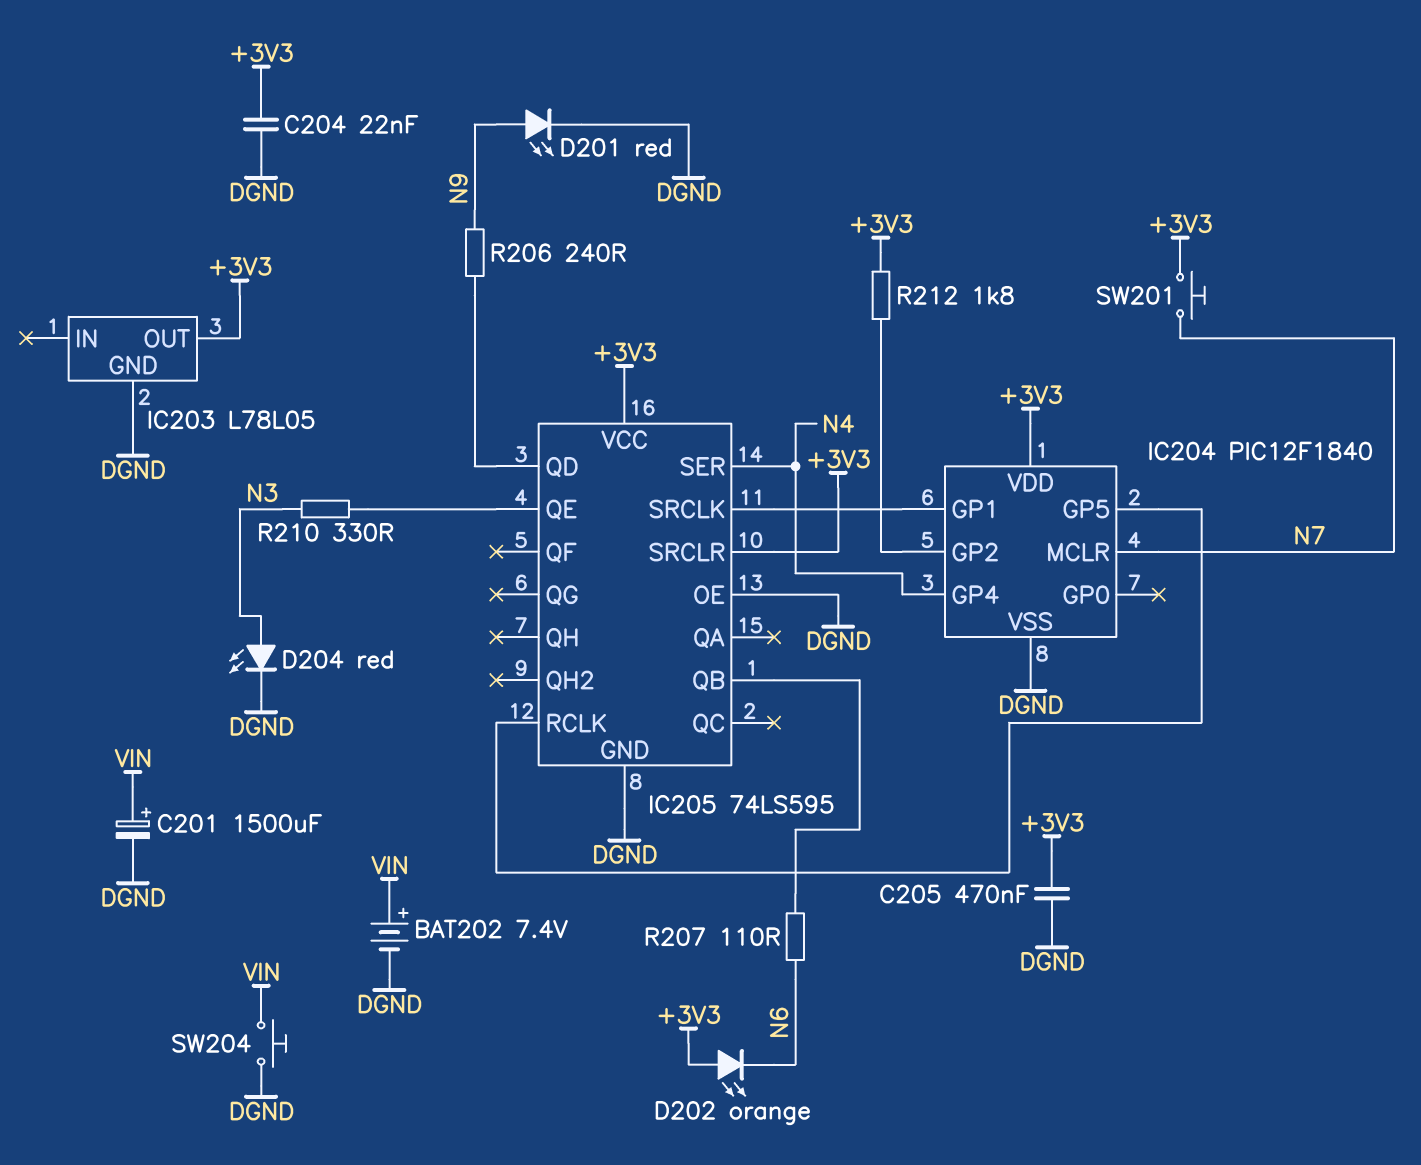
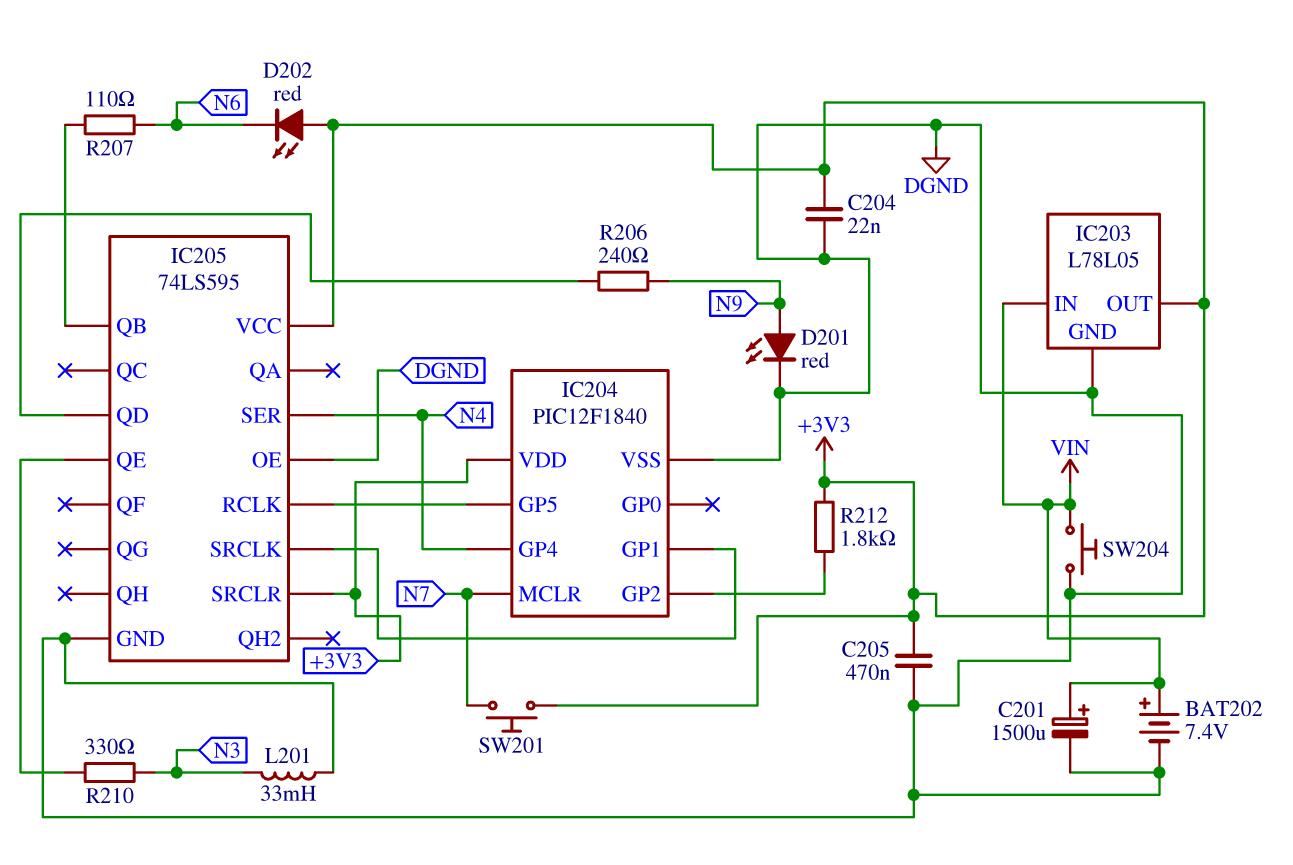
D202: LED orange (A +3V3, K N6) -> LED red (A +3V3, K N6)
D204: LED red (A N3, K DGND) -> none
IC203 pin IN: none -> VIN
L201: none -> 33mH (DGND, N3)

